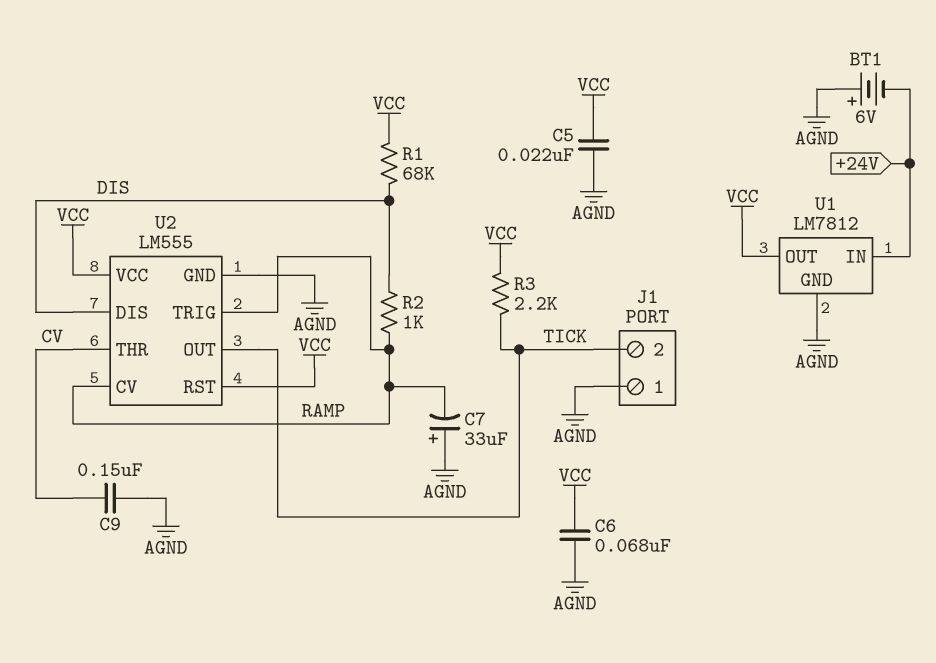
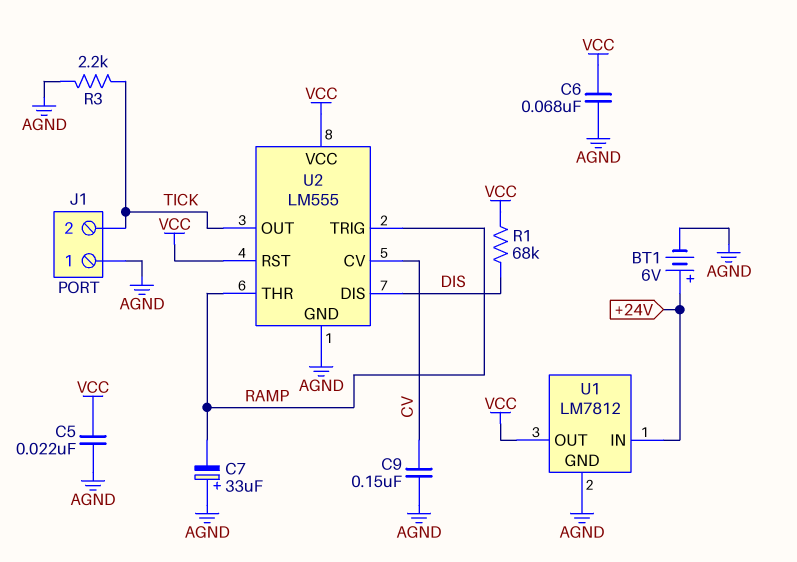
BT1: 6V (plus AGND, minus +24V) -> 6V (plus +24V, minus AGND)
R2: 1k (DIS, RAMP) -> none
R3: 2.2k (TICK, VCC) -> 2.2k (AGND, TICK)
U2 pin CV: RAMP -> CV
U2 pin THR: CV -> RAMP

